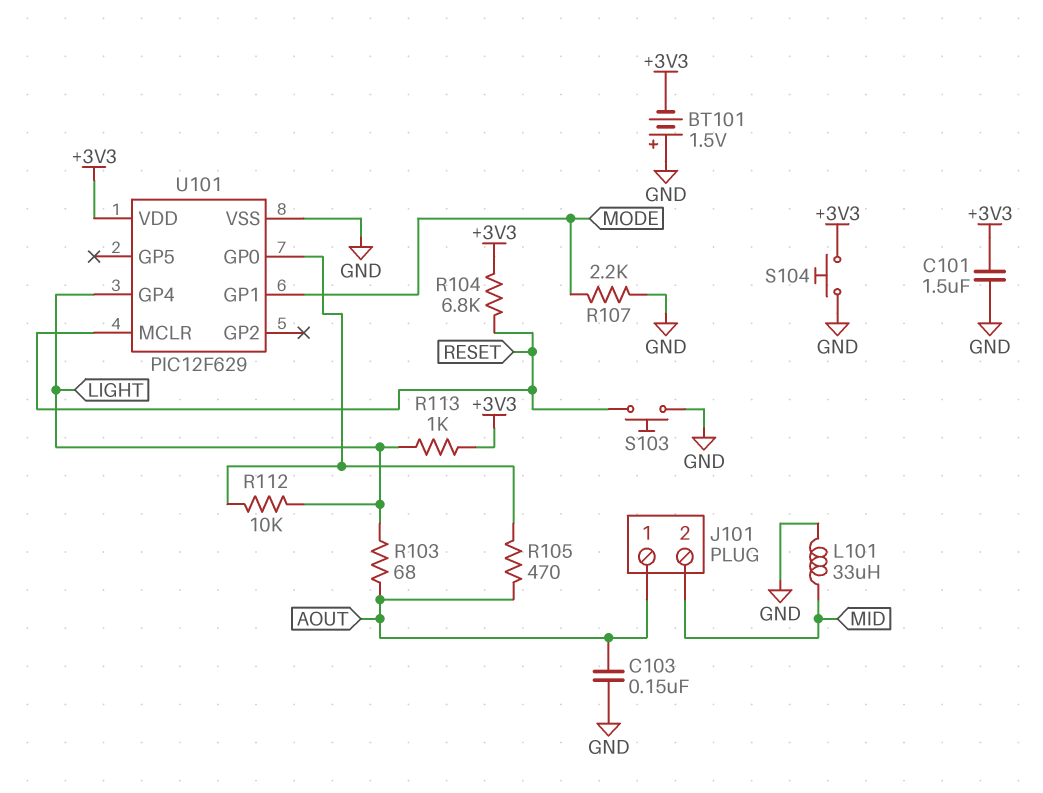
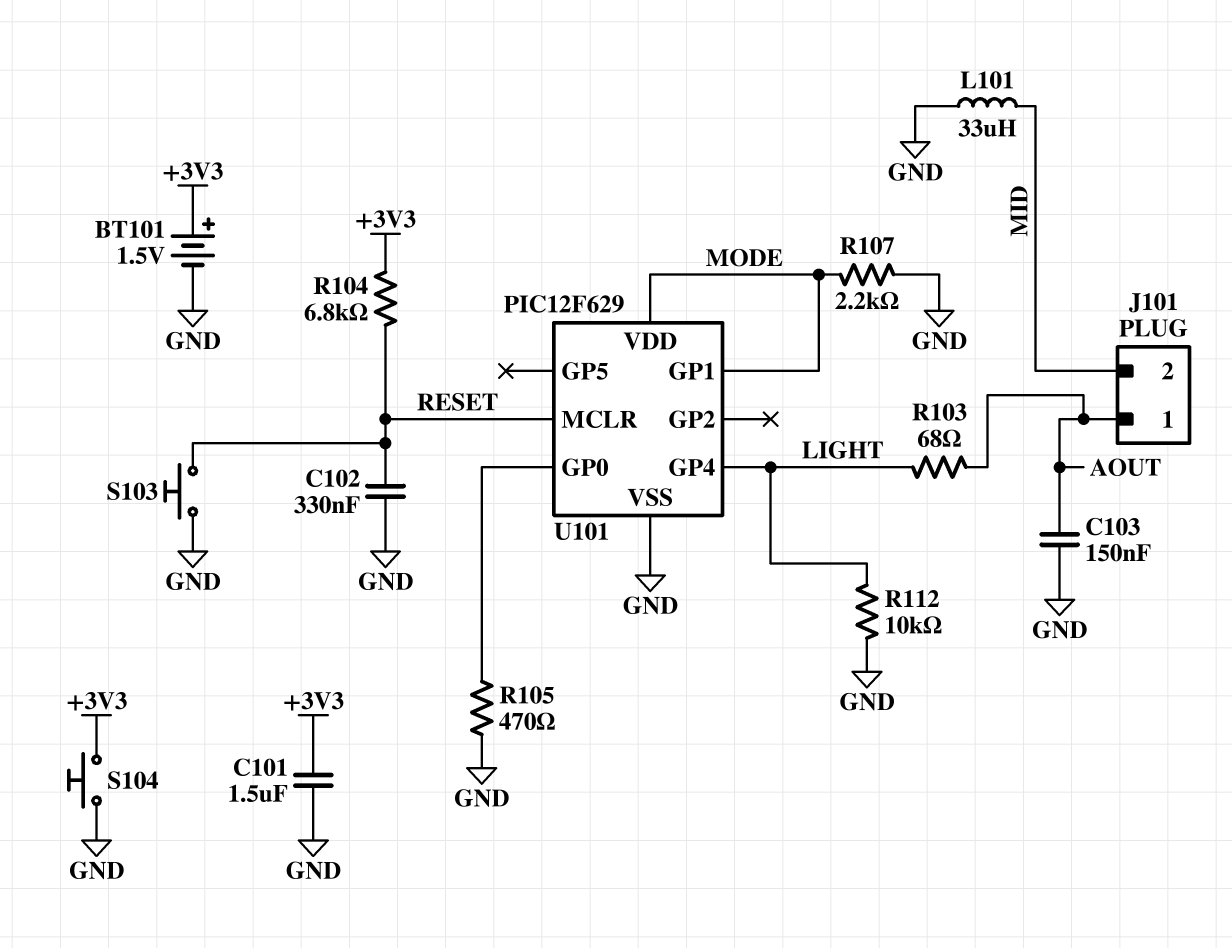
BT101: 1.5V (plus GND, minus +3V3) -> 1.5V (plus +3V3, minus GND)
C102: none -> 330nF (GND, RESET)
R105: 470 (AOUT, U101/GP0) -> 470 (GND, U101/GP0)
R112: 10k (LIGHT, U101/GP0) -> 10k (GND, LIGHT)
R113: 1k (+3V3, LIGHT) -> none
U101 pin VDD: +3V3 -> MODE

